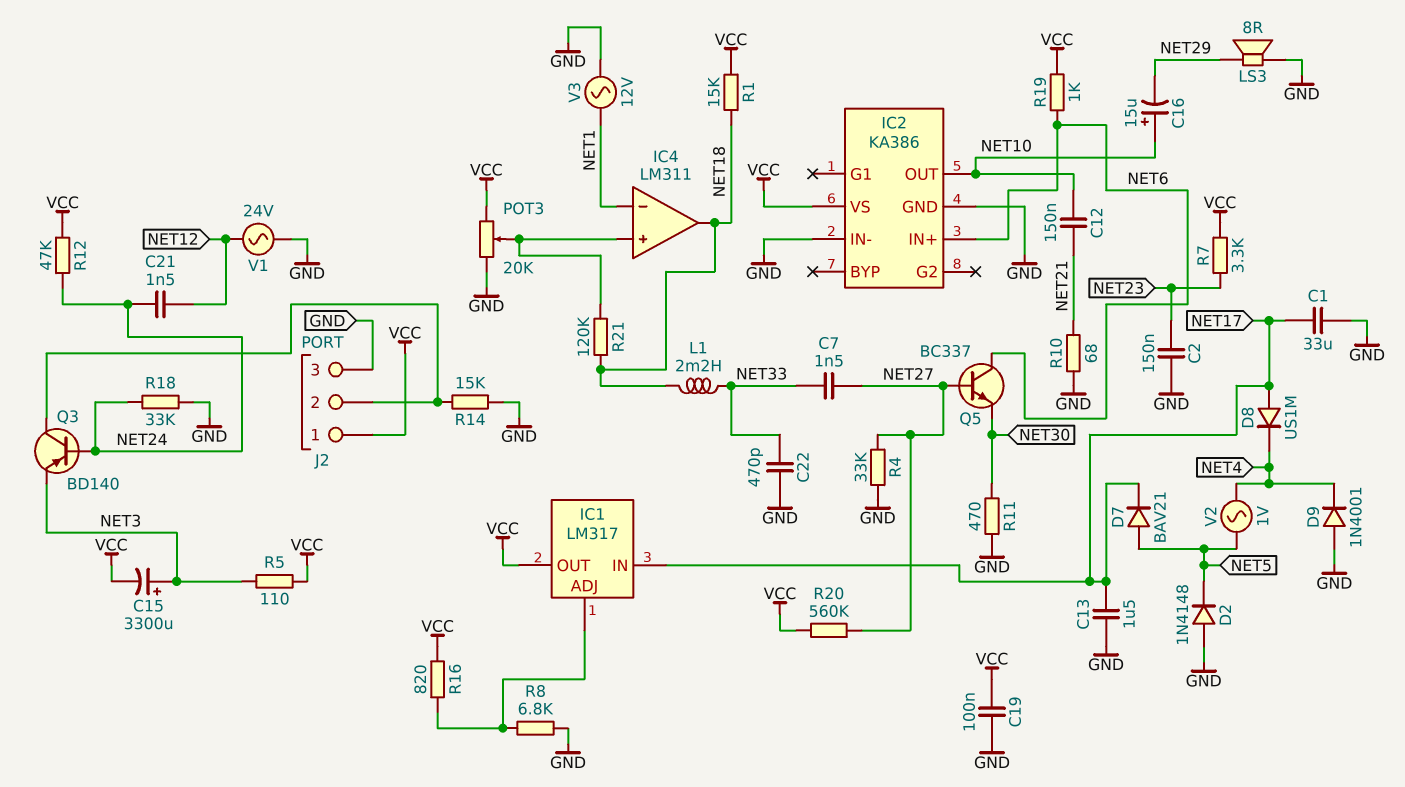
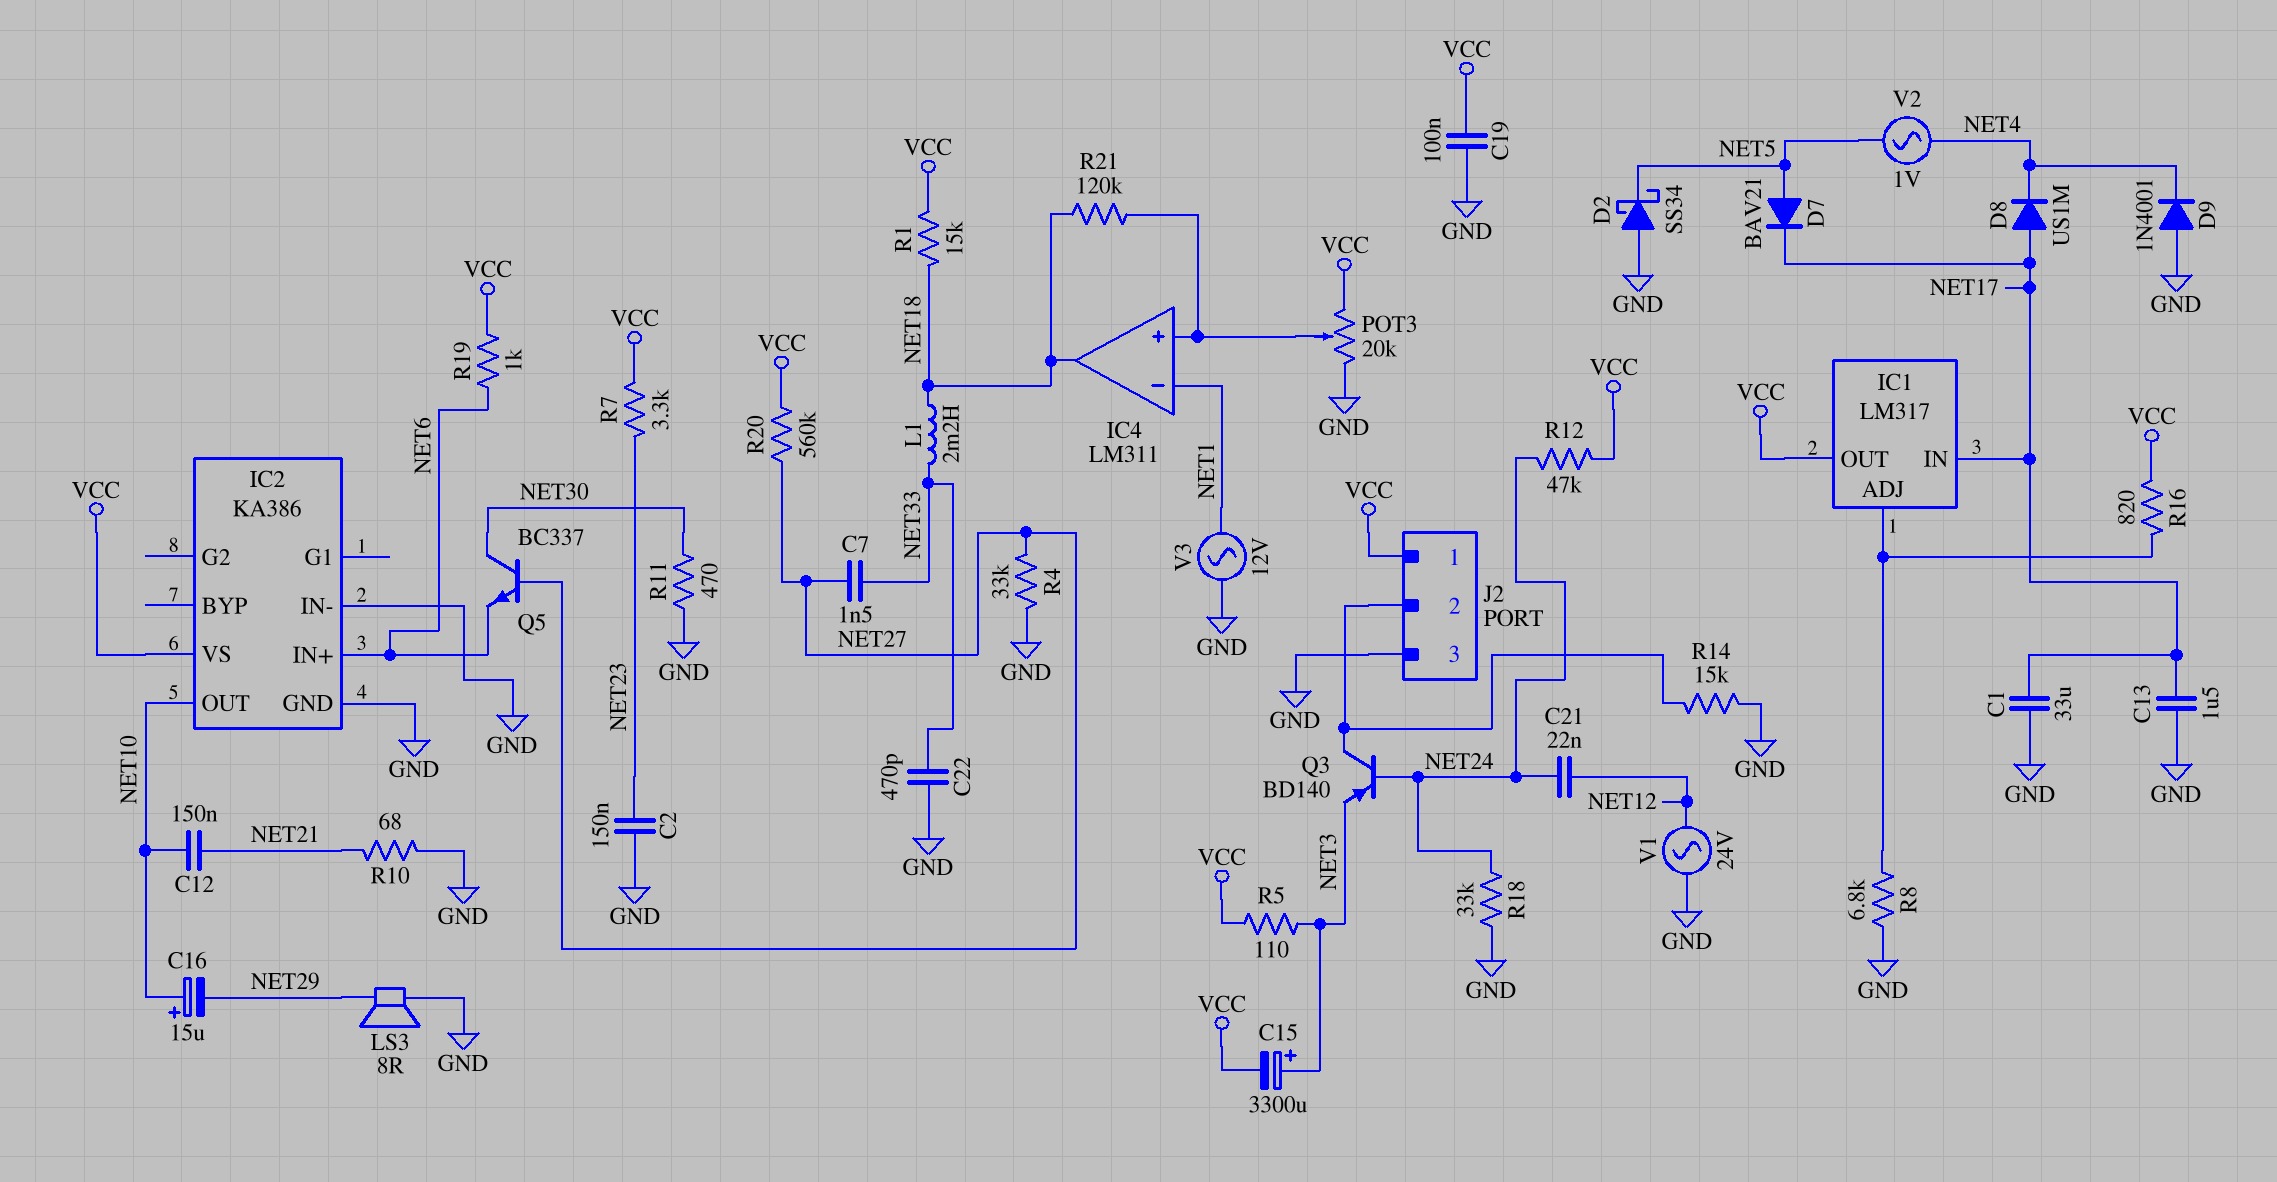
C21: 1.5nF (NET12, NET24) -> 22nF (NET12, NET24)
D2: diode 1N4148 (A GND, K NET5) -> schottky SS34 (A GND, K NET5)
Q5: NPN BC337 (B NET27, C NET6, E NET30) -> NPN BC337 (B NET27, C NET30, E NET6)

